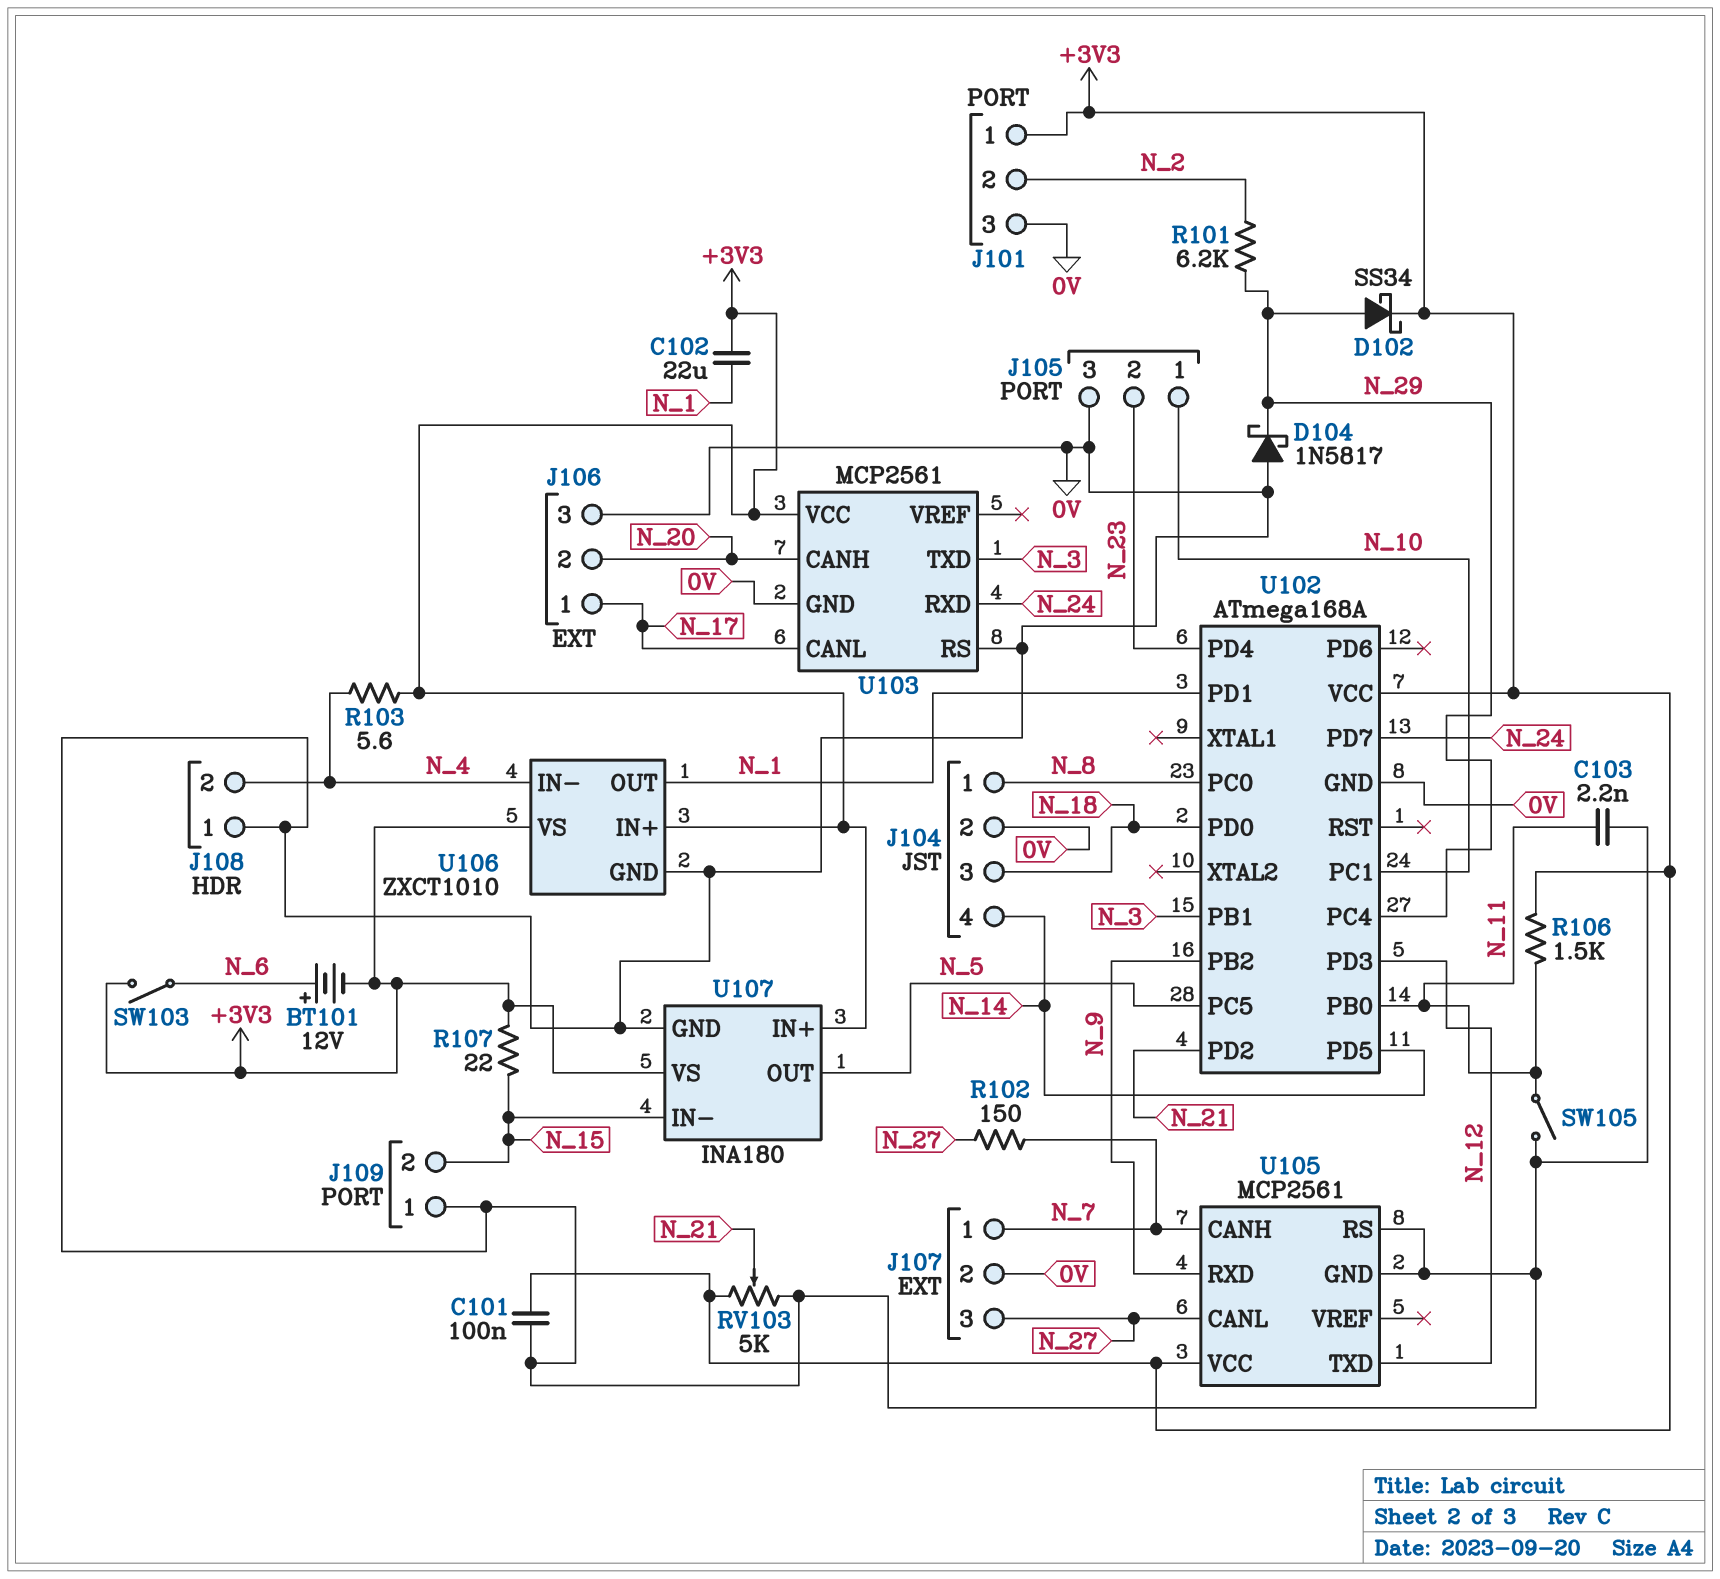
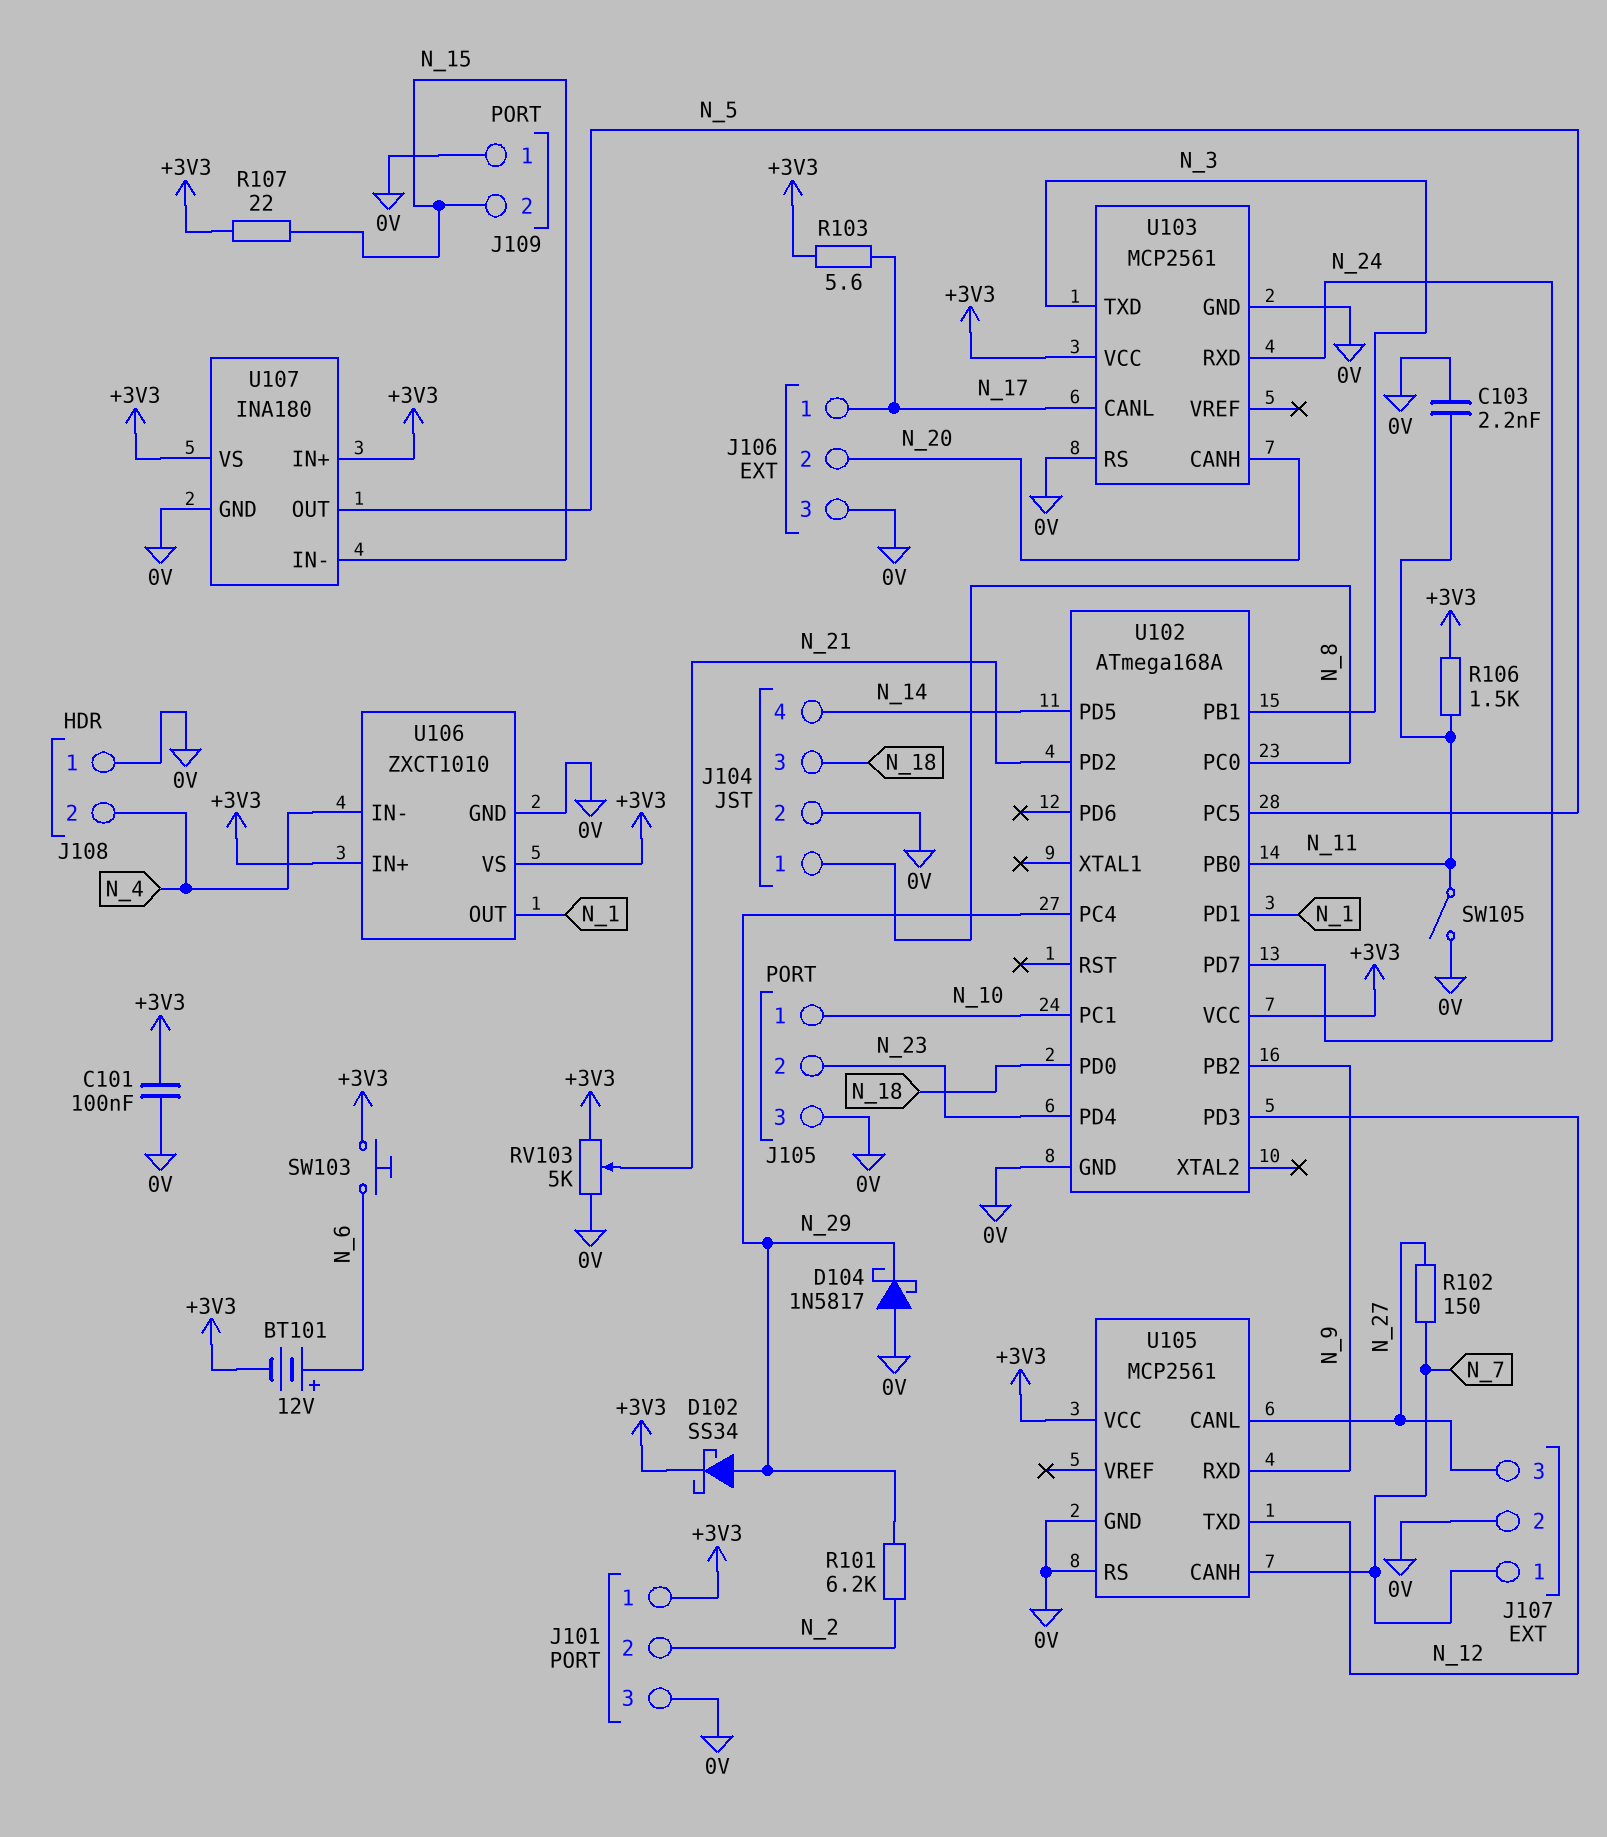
C102: 22uF (+3V3, N_1) -> none
R103: 5.6 (+3V3, N_4) -> 5.6 (+3V3, N_17)
SW103: switch (+3V3, N_6) -> button (+3V3, N_6)

